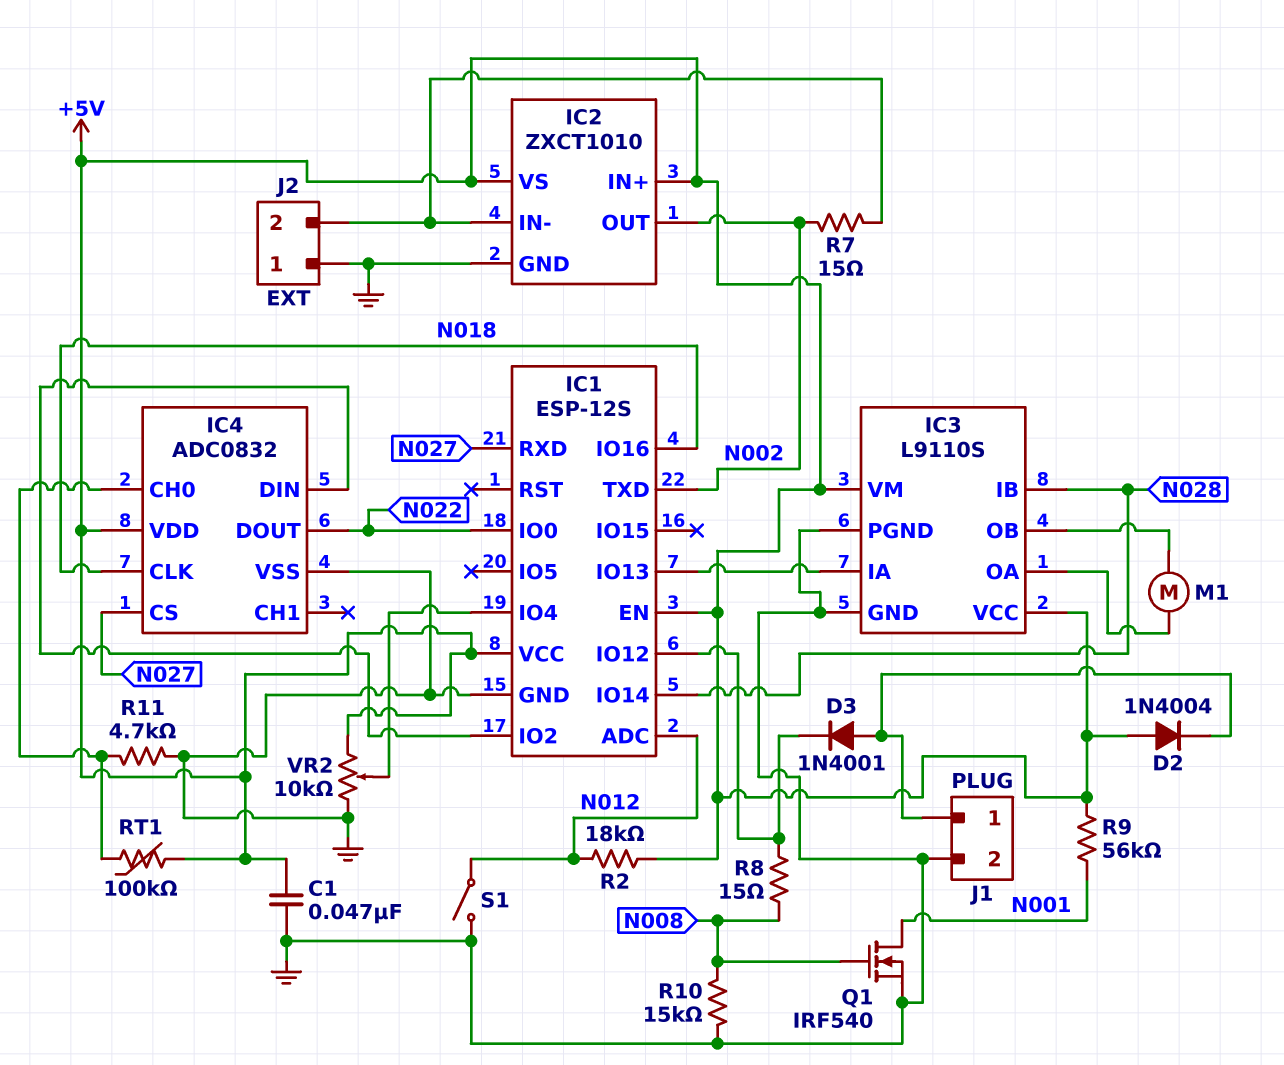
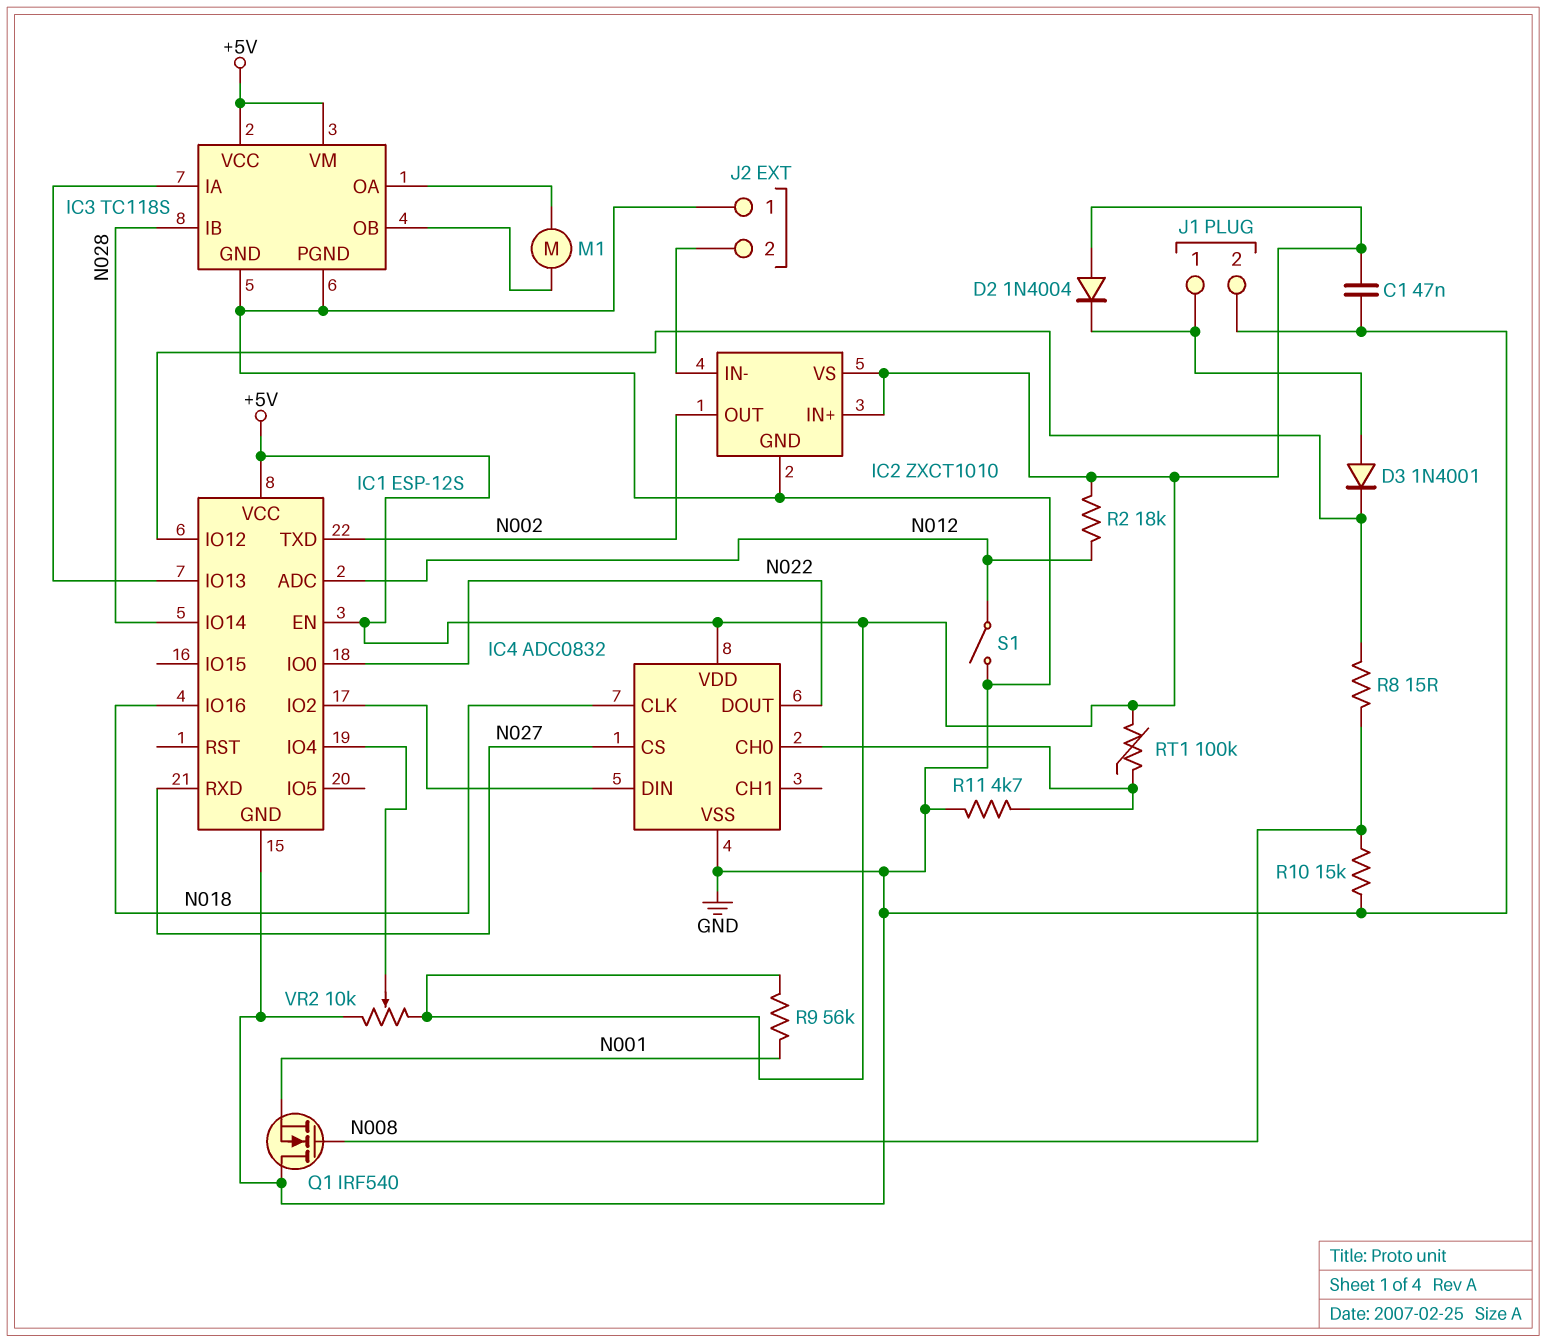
IC3: L9110S -> TC118S
Q1: NMOS IRF540 (G N008, D N001, S GND) -> NMOS IRF540 (G N008, D GND, S N001)
R7: 15 (IC2/IN-, N002) -> none

